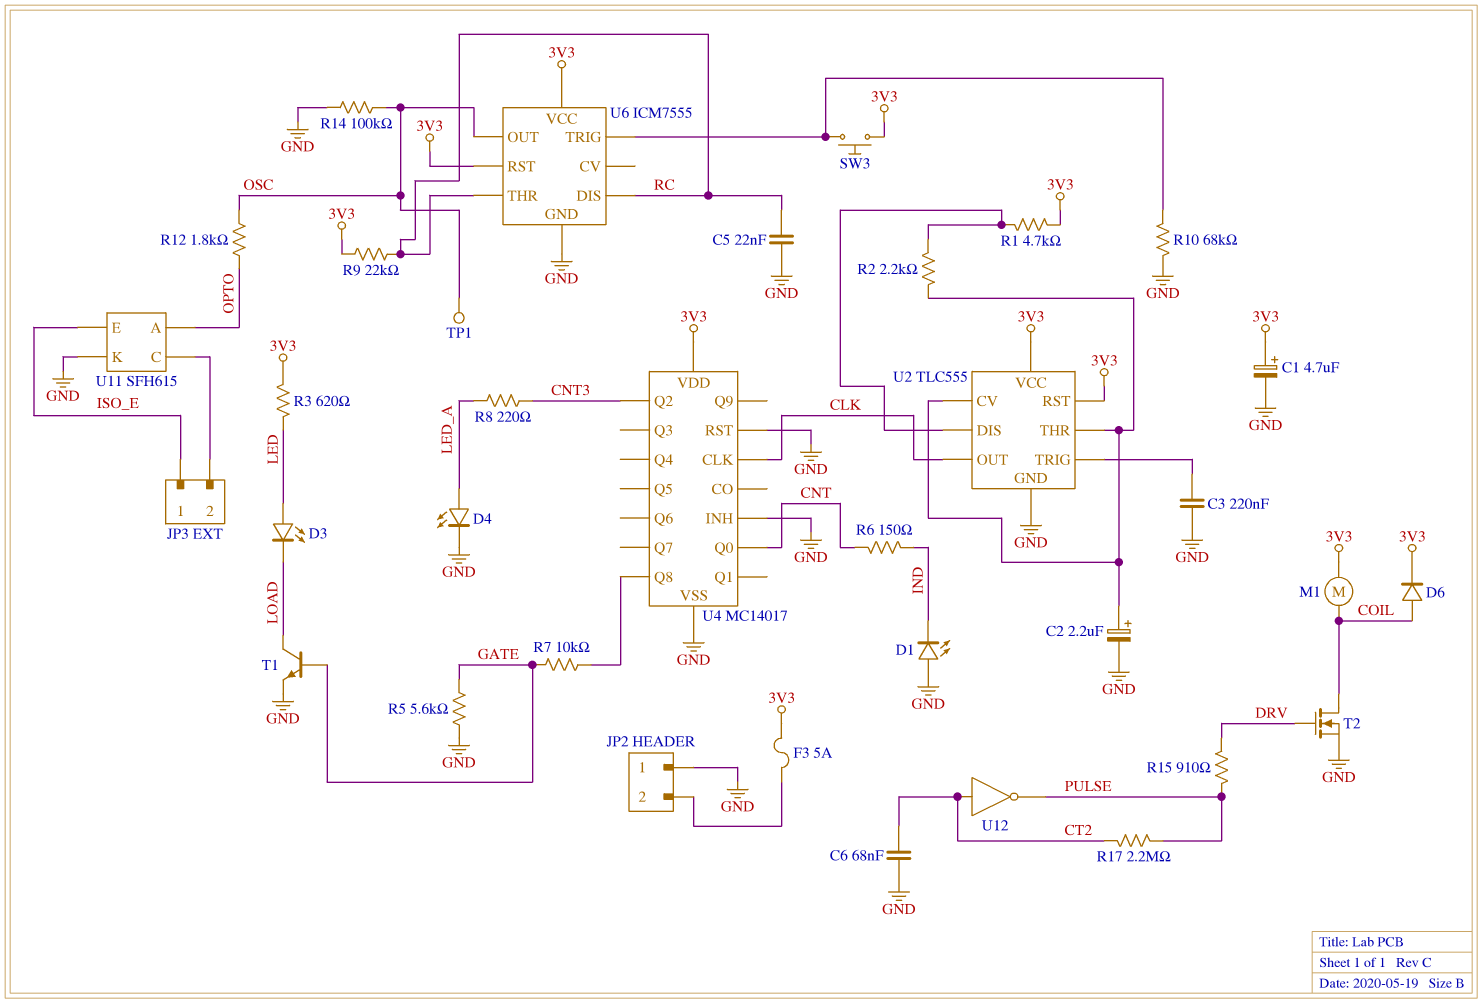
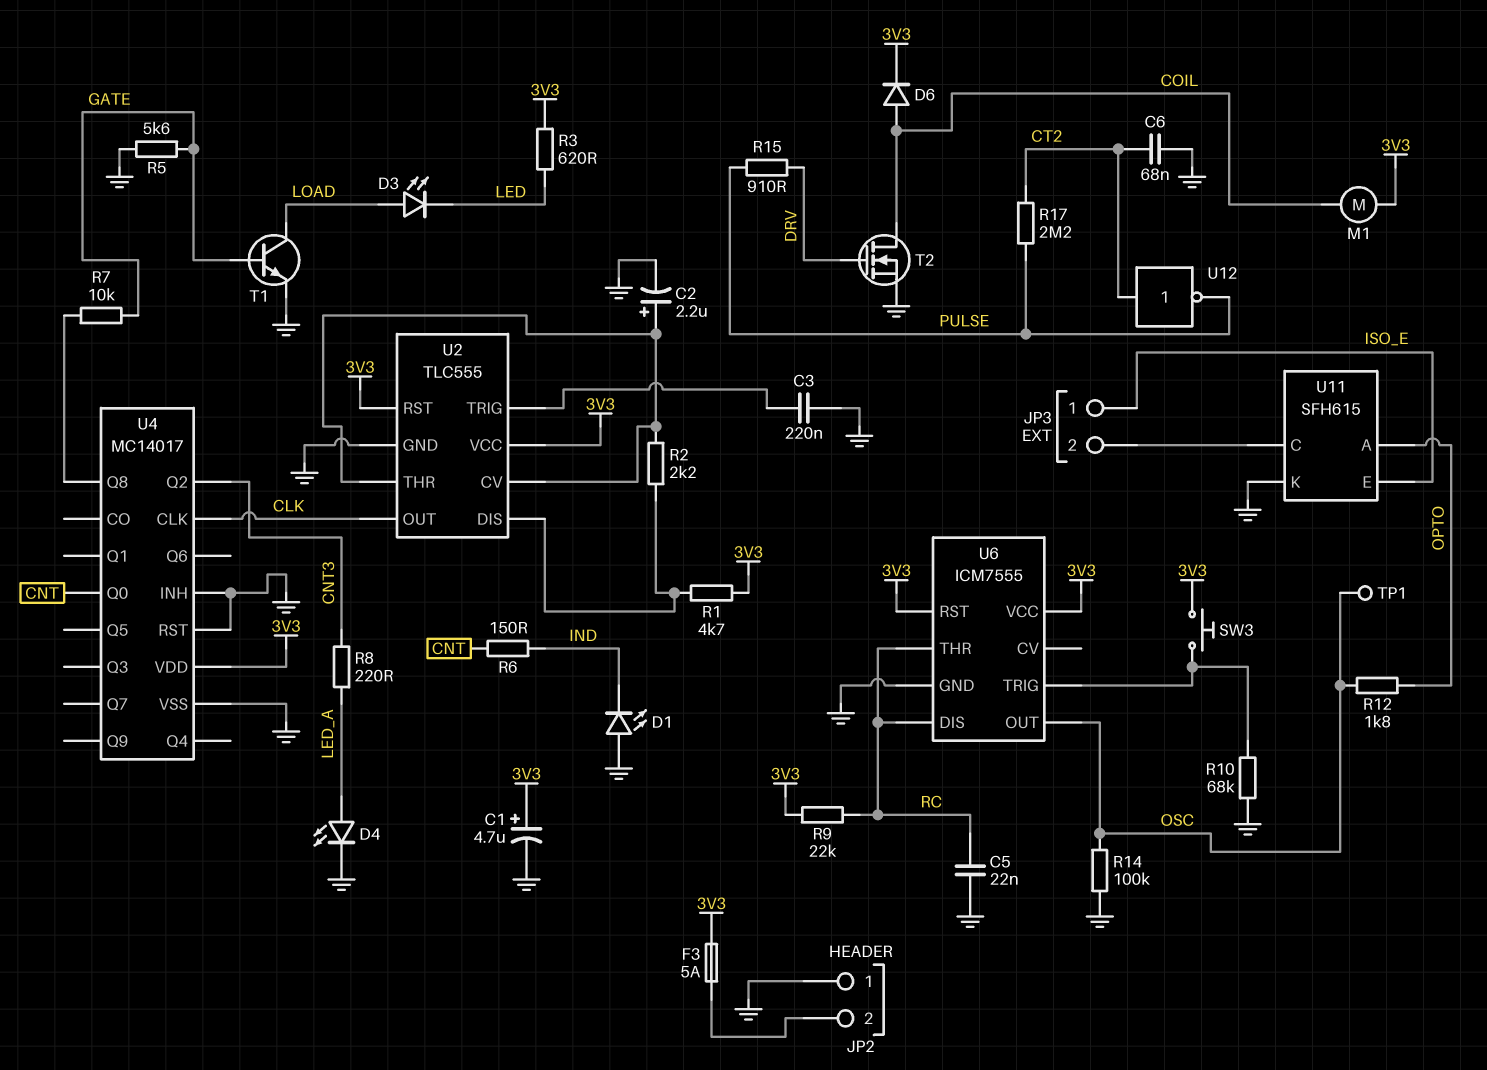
D3: LED (A LED, K LOAD) -> LED (A LOAD, K LED)

